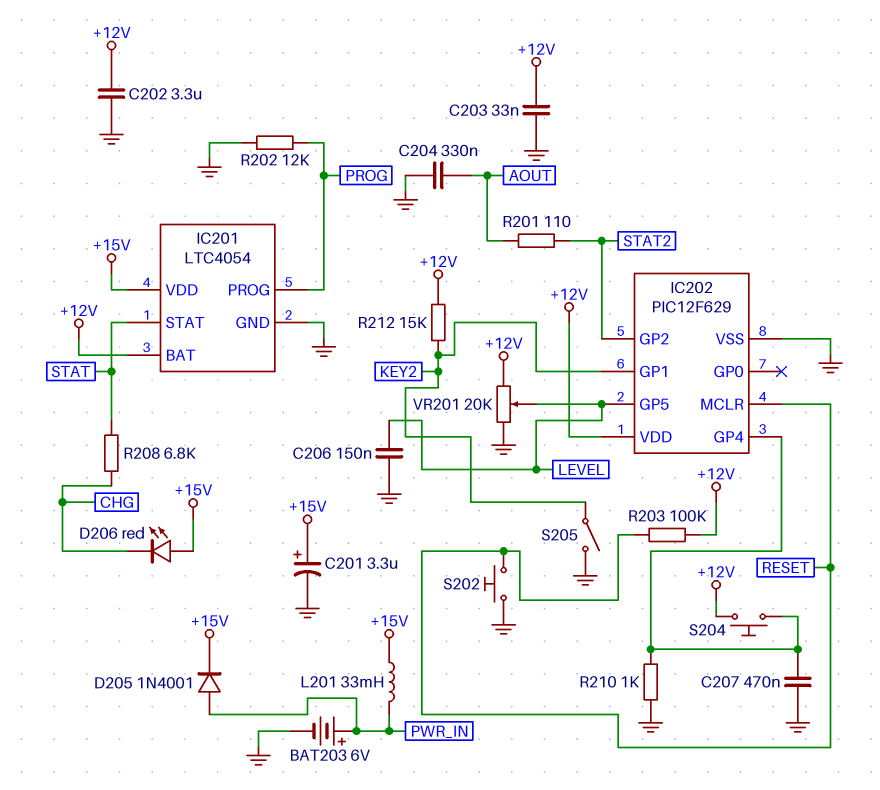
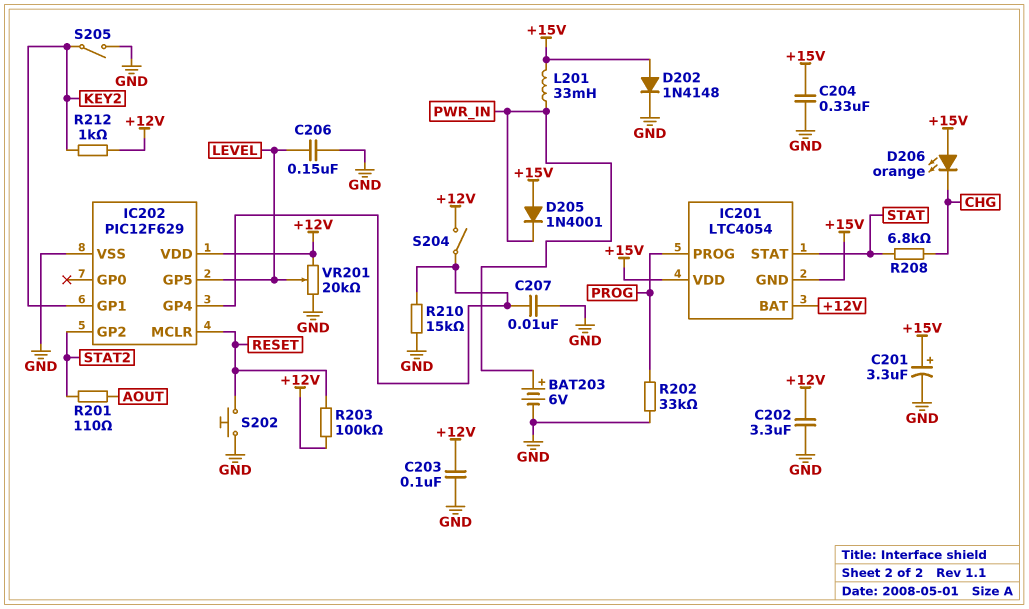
C203: 33nF (+12V, GND) -> 100nF (+12V, GND)
C204: 330nF (AOUT, GND) -> 330nF (+15V, GND)
C207: 470nF (GND, IC202/GP4) -> 10nF (GND, IC202/GP4)
D202: none -> diode 1N4148 (A +15V, K GND)
D205: diode 1N4001 (A PWR_IN, K +15V) -> diode 1N4001 (A +15V, K PWR_IN)
D206: LED red (A +15V, K CHG) -> LED orange (A +15V, K CHG)
IC201 pin GND: GND -> +15V
R202: 12k (GND, PROG) -> 33k (GND, PROG)
R210: 1k (GND, IC202/GP4) -> 15k (GND, IC202/GP4)
R212: 15k (+12V, KEY2) -> 1k (+12V, KEY2)
S204: button (+12V, IC202/GP4) -> switch (+12V, IC202/GP4)

